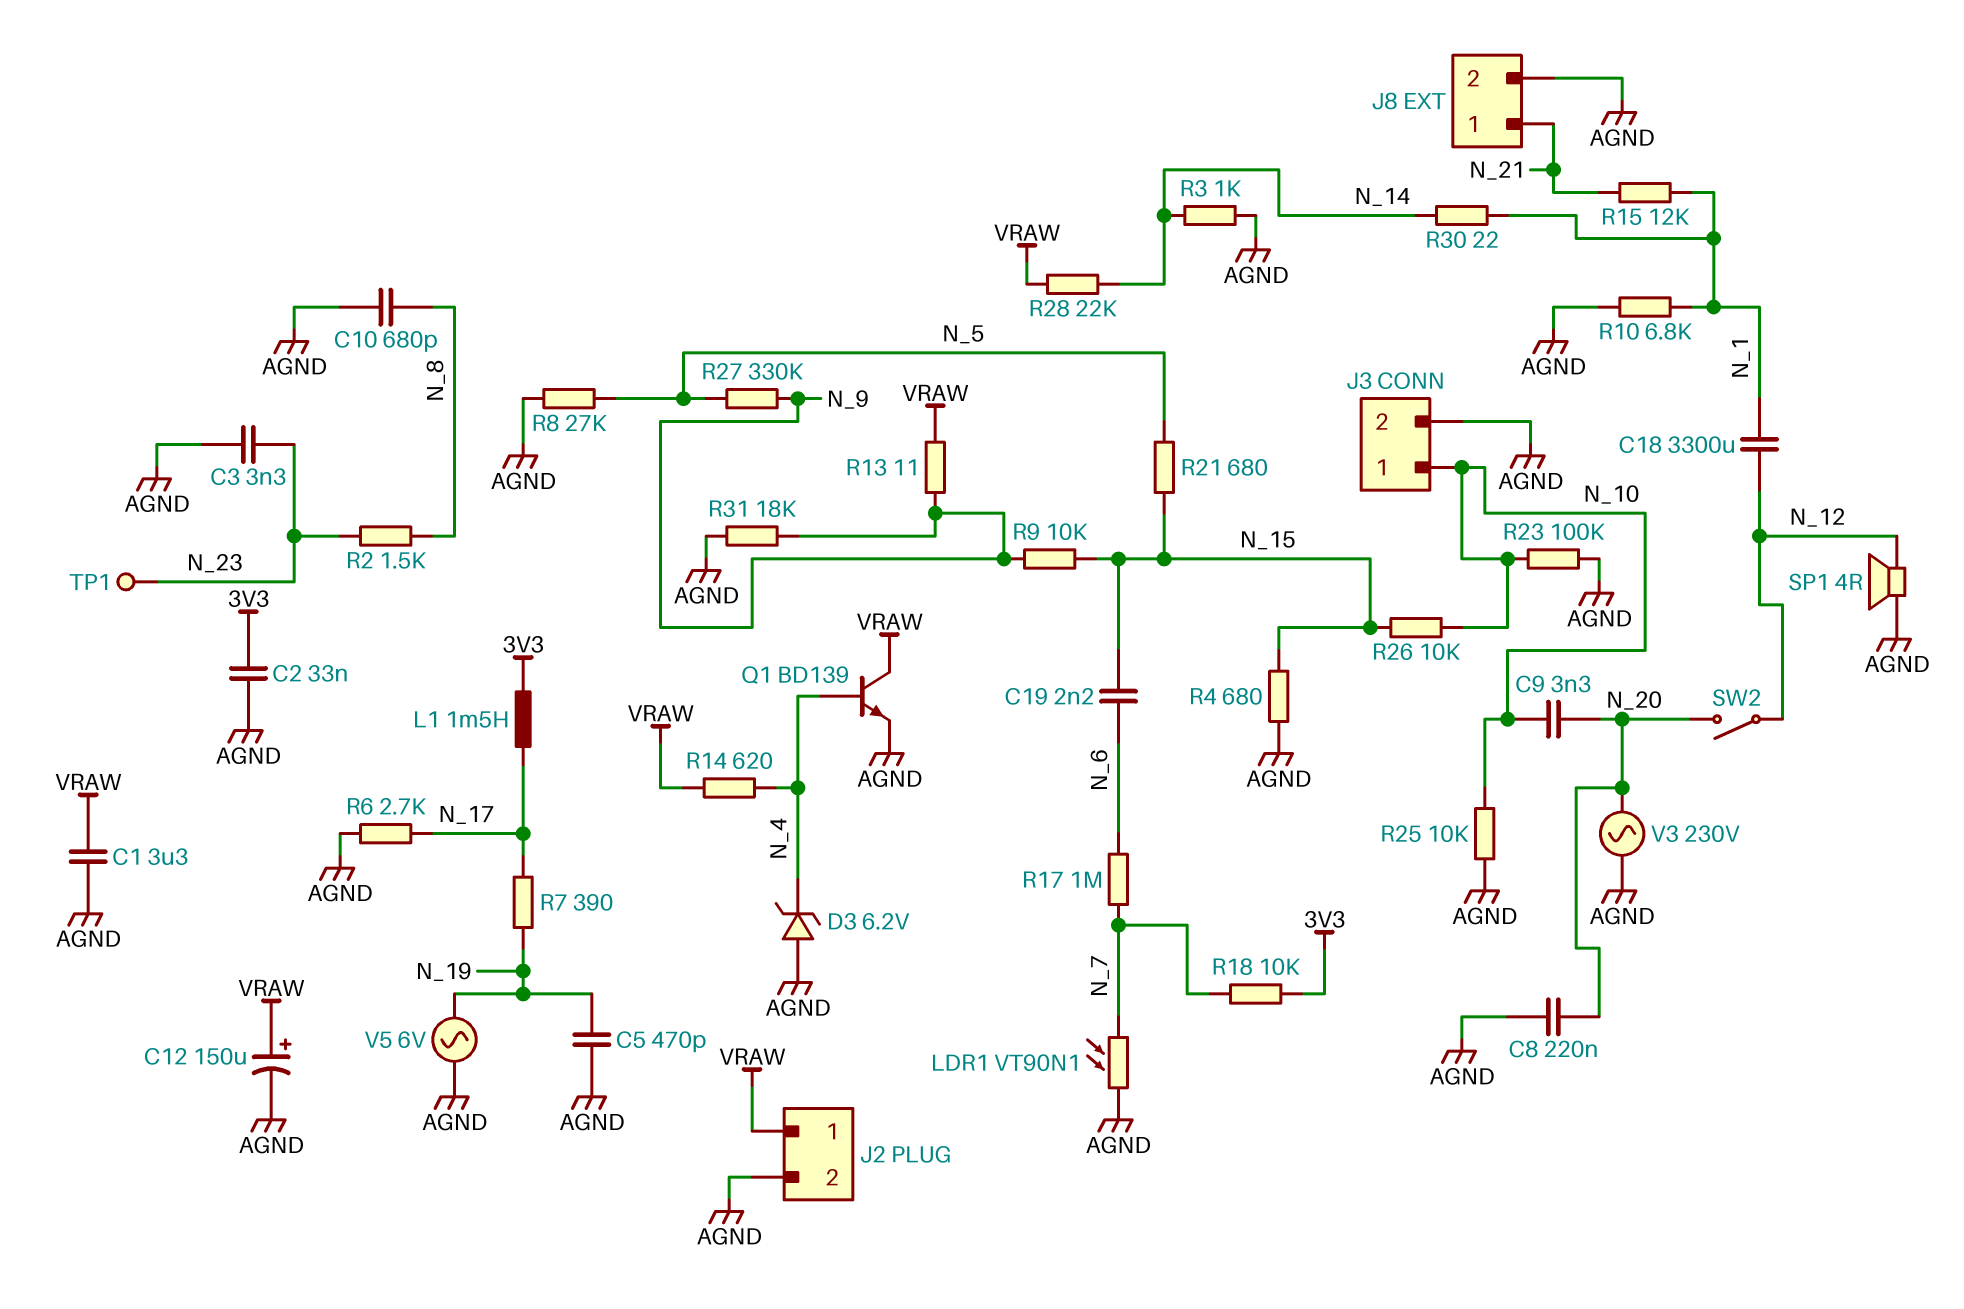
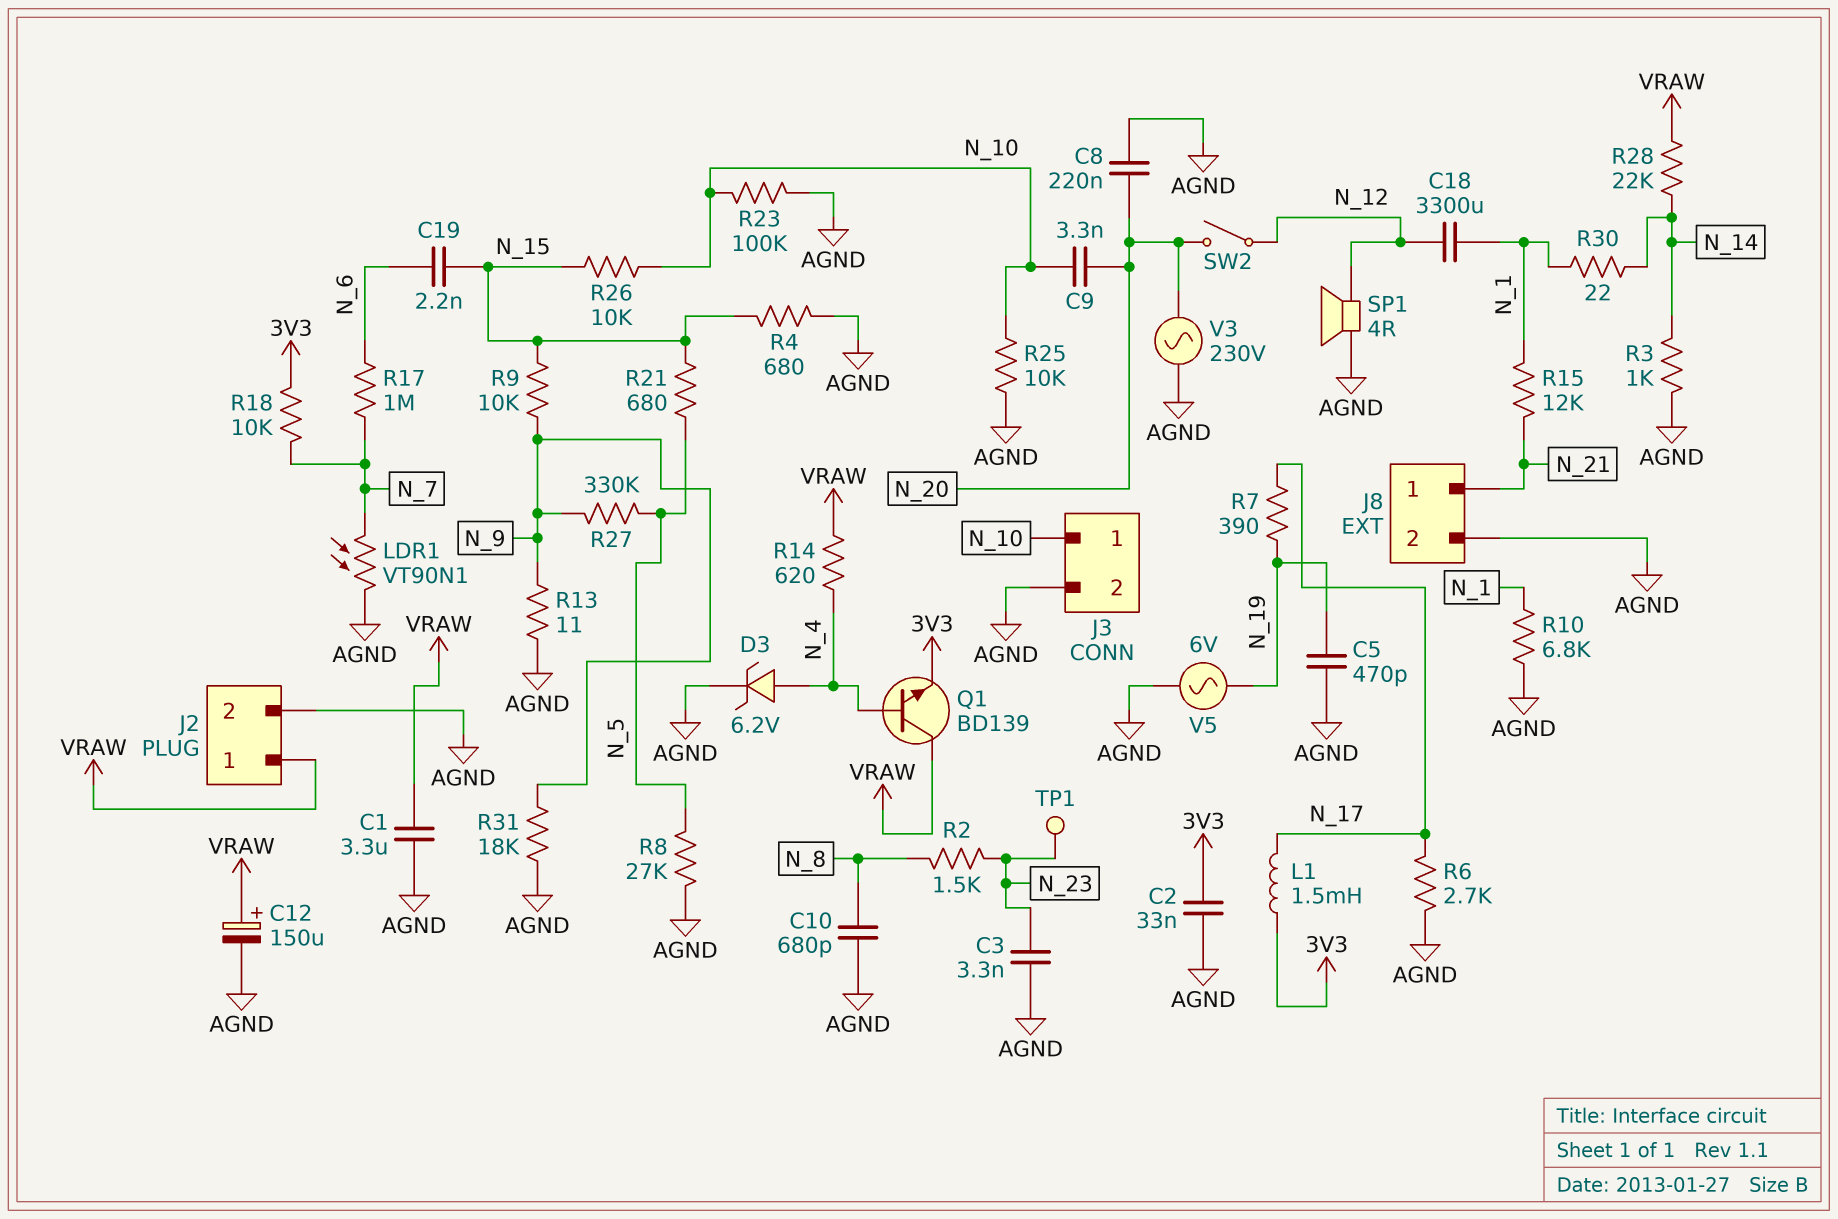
D3: zener 6.2V (A AGND, K N_4) -> zener 6.2V (A N_4, K AGND)
Q1: NPN BD139 (B N_4, C VRAW, E AGND) -> NPN BD139 (B N_4, C VRAW, E 3V3)
R13: 11 (N_9, VRAW) -> 11 (AGND, N_9)

